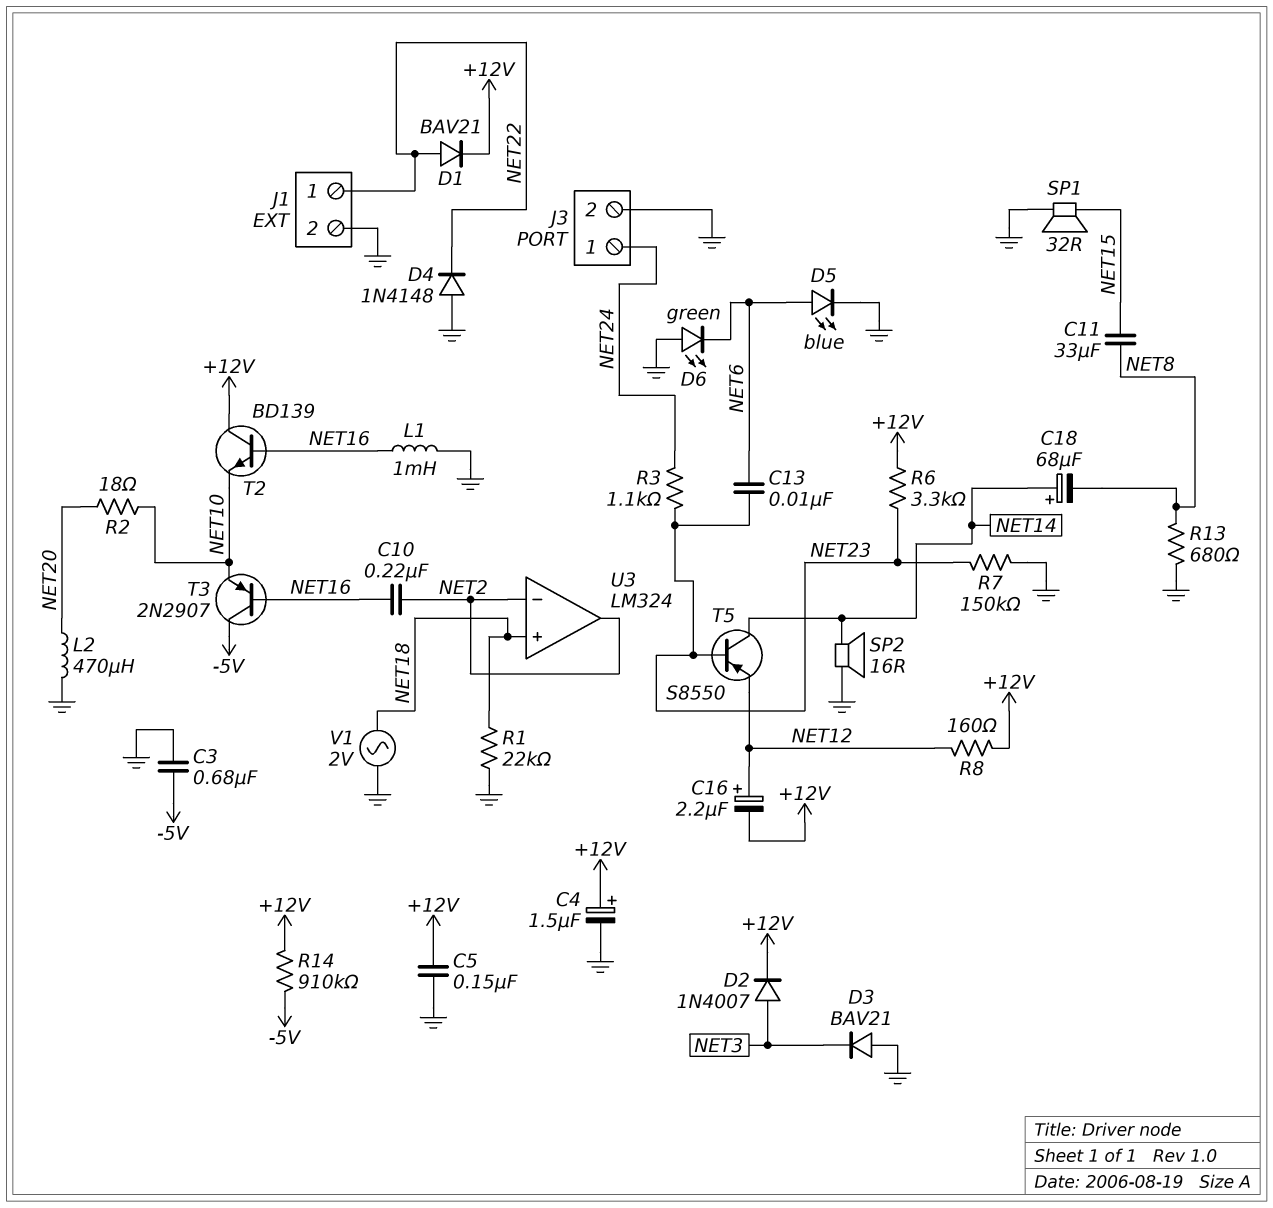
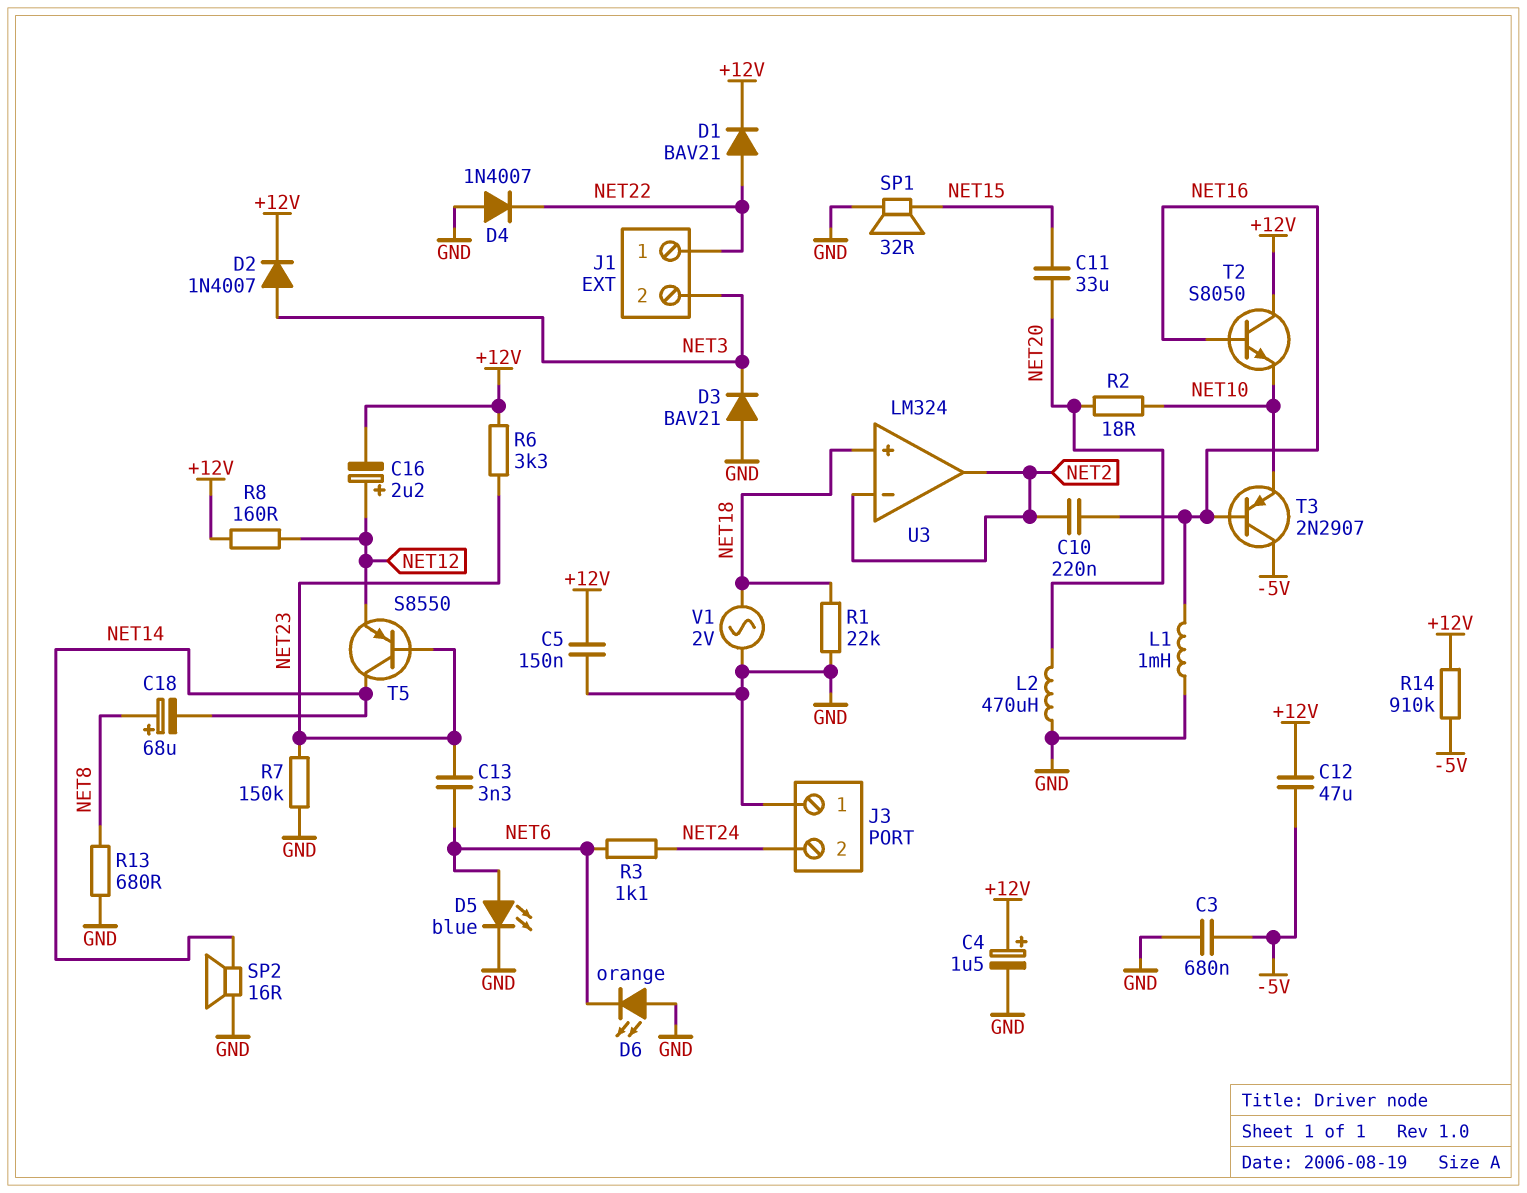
C11: 33uF (NET8, NET15) -> 33uF (NET15, NET20)
C12: none -> 47uF (+12V, -5V)
C13: 10nF (NET6, NET23) -> 3.3nF (NET6, NET23)
C18: 68uF (plus NET14, minus NET8) -> 68uF (plus NET8, minus NET14)
D4: diode 1N4148 (A GND, K NET22) -> diode 1N4007 (A GND, K NET22)
D6: LED green (A GND, K NET6) -> LED orange (A GND, K NET6)
J1 pin 2: GND -> NET3
J3 pin 1: NET24 -> GND
J3 pin 2: GND -> NET24
R3: 1.1k (NET23, NET24) -> 1.1k (NET6, NET24)
T2: NPN BD139 (B NET16, C +12V, E NET10) -> NPN S8050 (B NET16, C +12V, E NET10)

